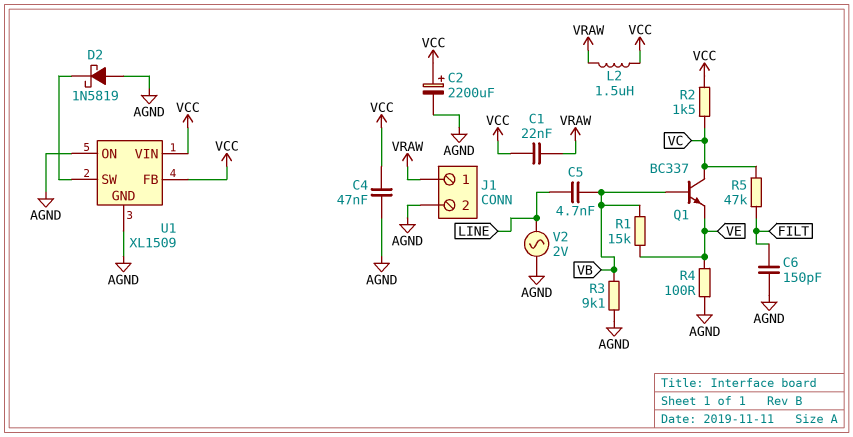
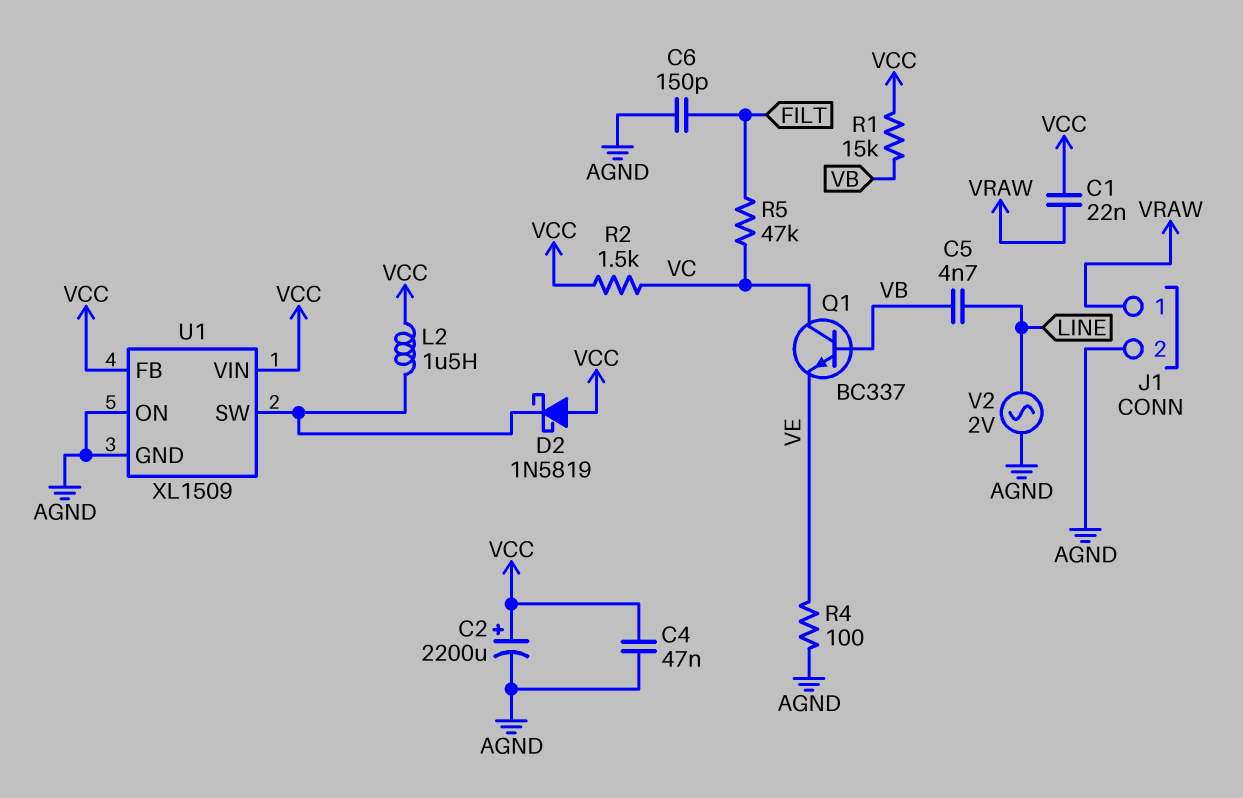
D2: schottky 1N5819 (A AGND, K U1/SW) -> schottky 1N5819 (A VCC, K U1/SW)
L2: 1.5uH (VCC, VRAW) -> 1.5uH (U1/SW, VCC)
R1: 15k (VB, VE) -> 15k (VB, VCC)
R3: 9.1k (AGND, VB) -> none

